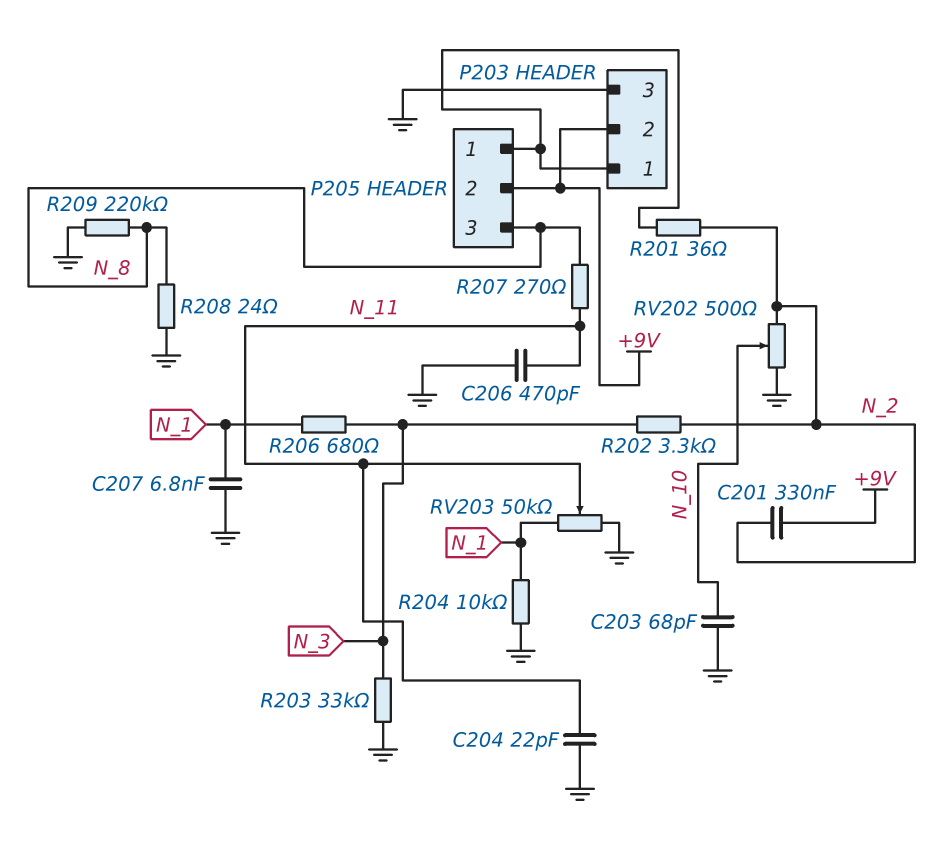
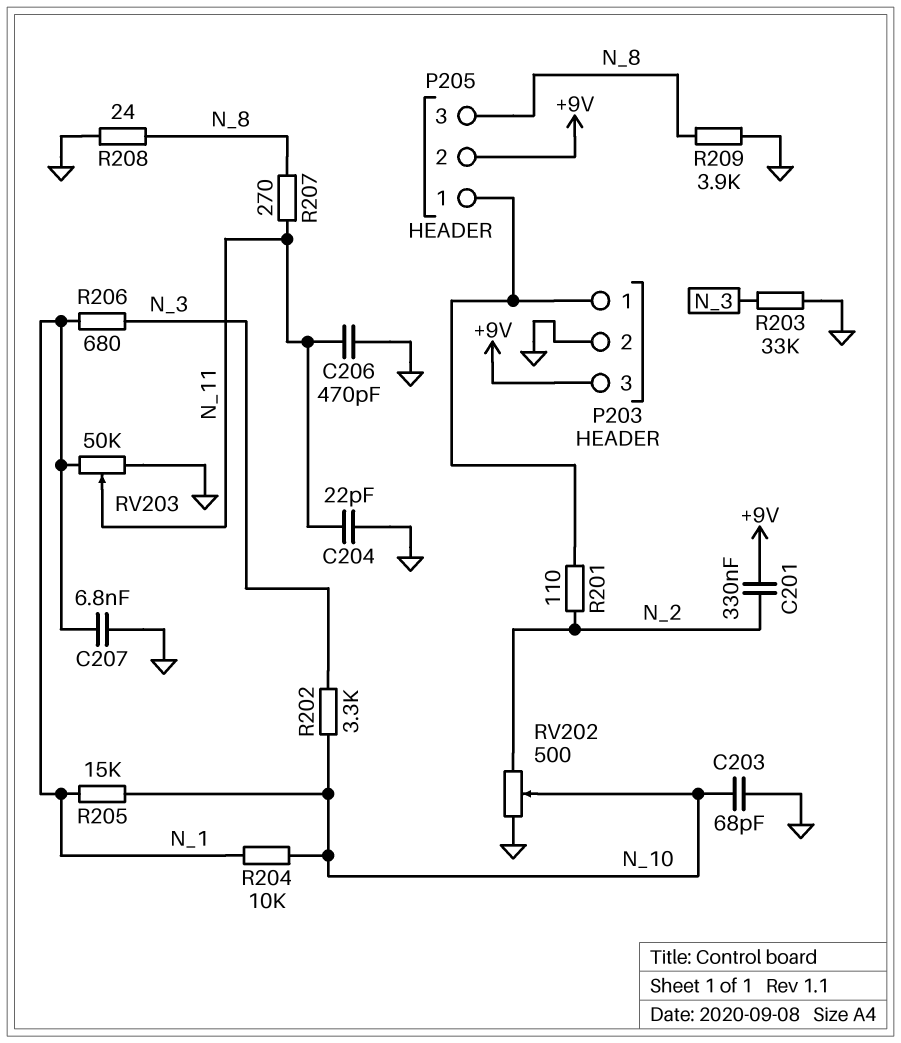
P203 pin 2: +9V -> GND
P203 pin 3: GND -> +9V
R201: 36 (N_2, P203/1) -> 110 (N_2, P203/1)
R202: 3.3k (N_2, N_3) -> 3.3k (N_3, N_10)
R204: 10k (GND, N_1) -> 10k (N_1, N_10)
R205: none -> 15k (N_1, N_10)
R209: 220k (GND, N_8) -> 3.9k (GND, N_8)

